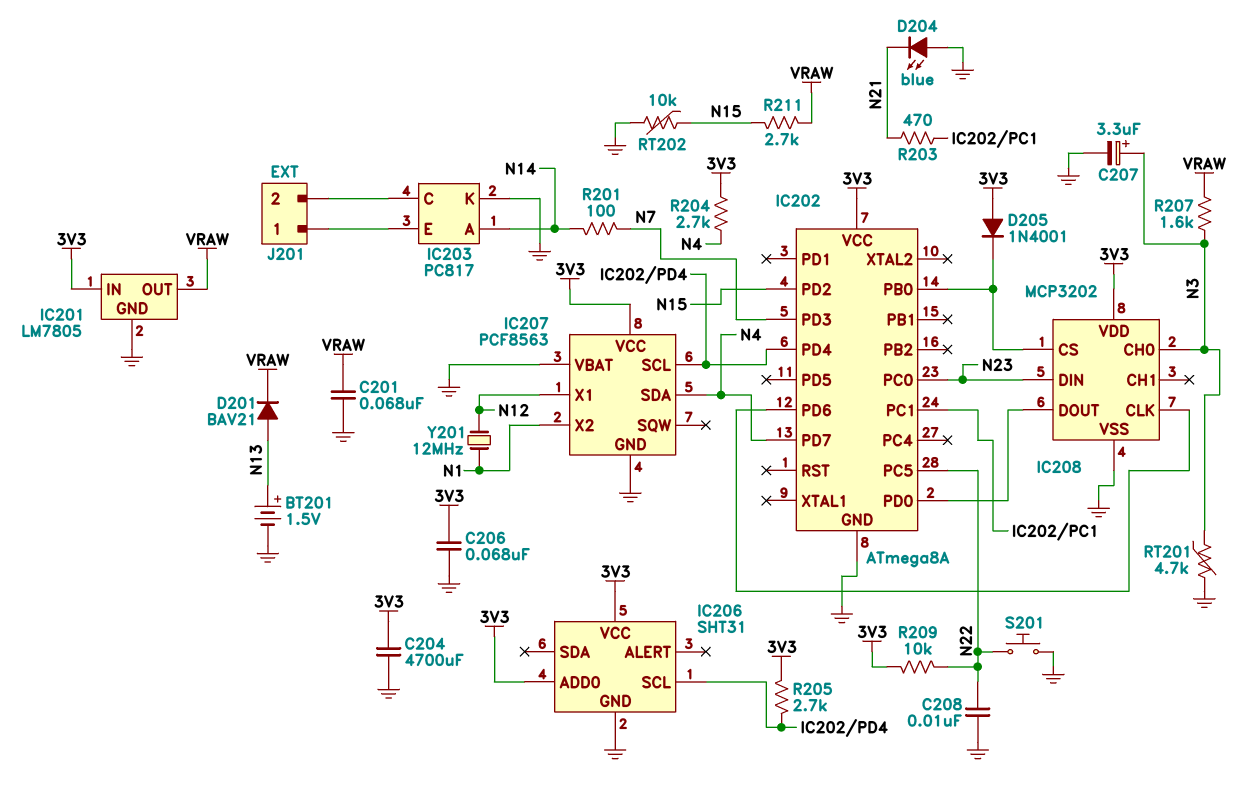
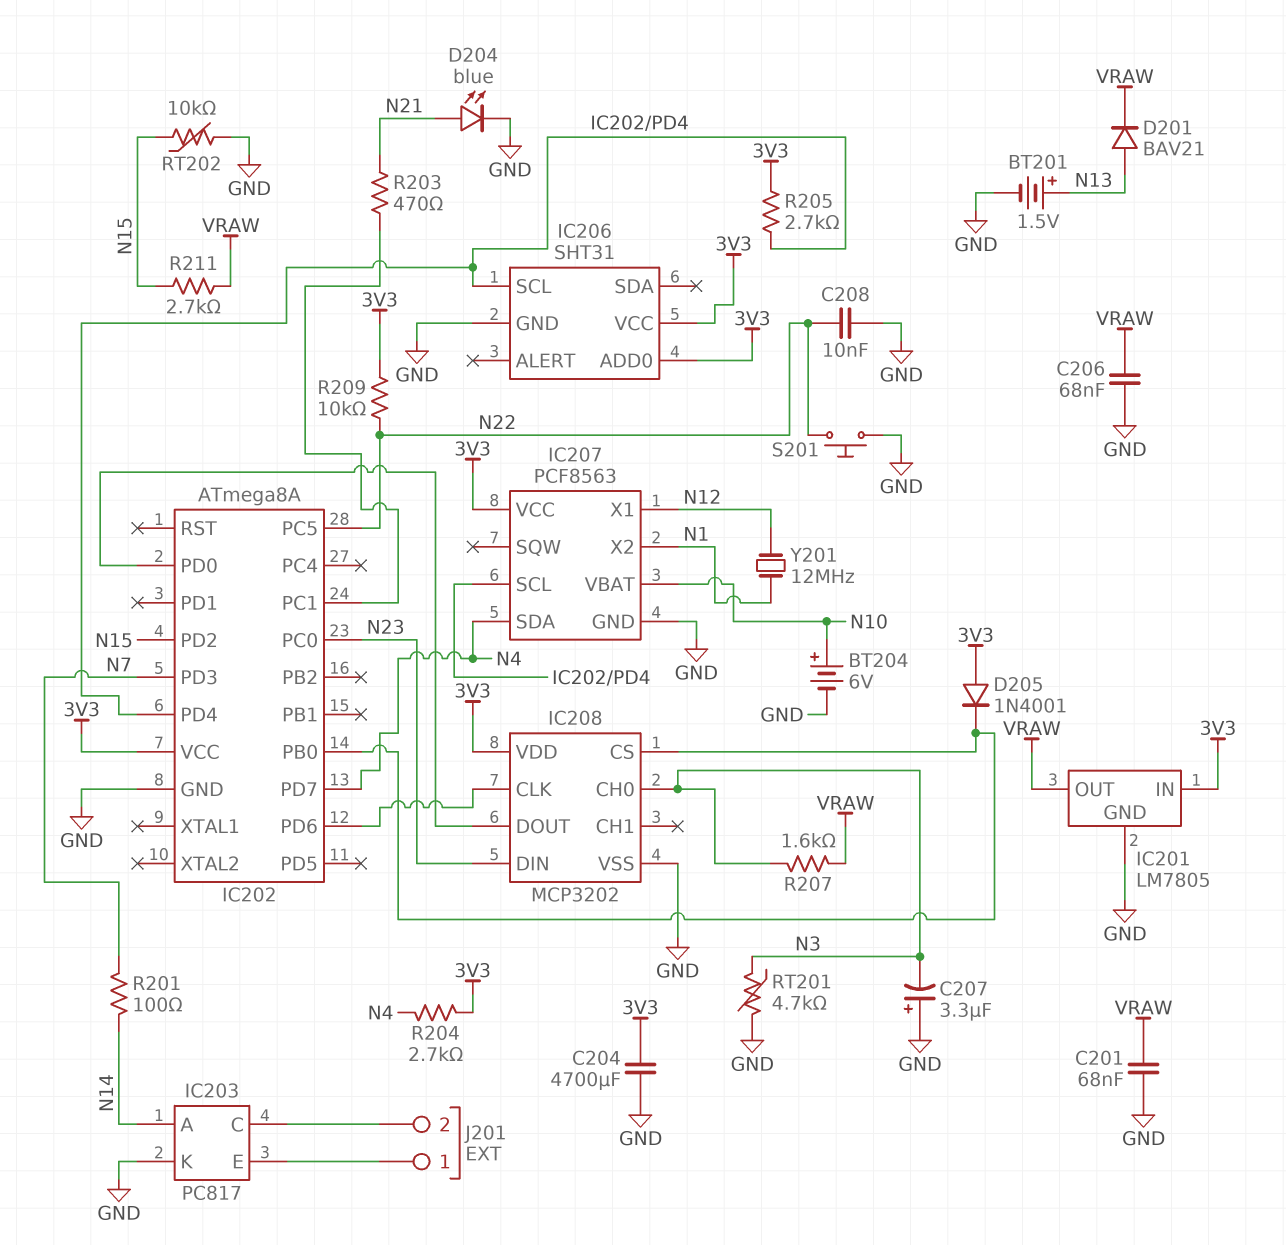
BT204: none -> 6V (plus N10, minus GND)
C206: 68nF (3V3, GND) -> 68nF (GND, VRAW)
C207: 3.3uF (plus N3, minus GND) -> 3.3uF (plus GND, minus N3)
D204: LED blue (A GND, K N21) -> LED blue (A N21, K GND)
IC207 pin VBAT: GND -> N10

